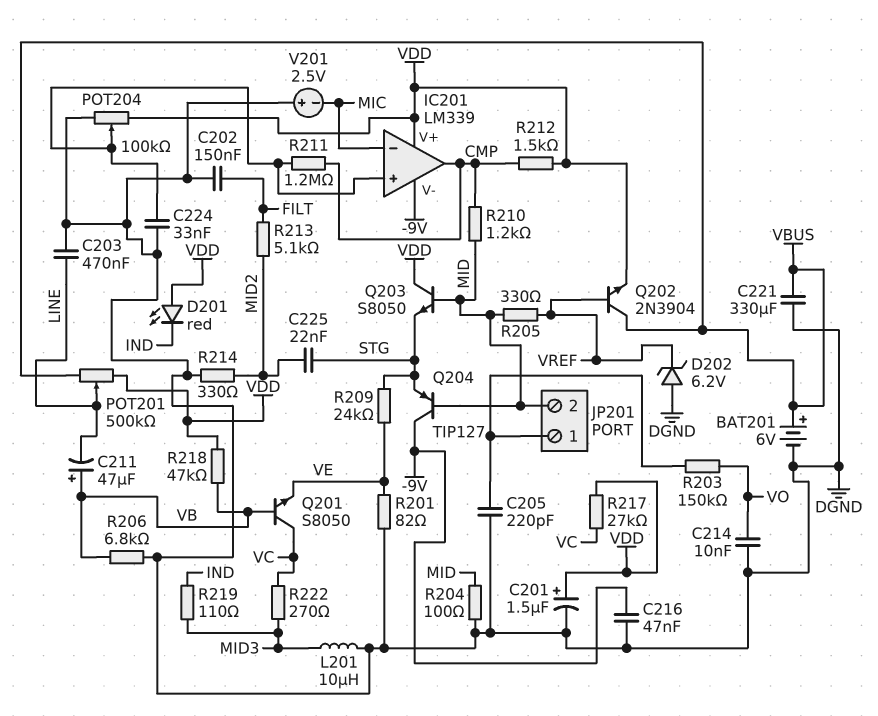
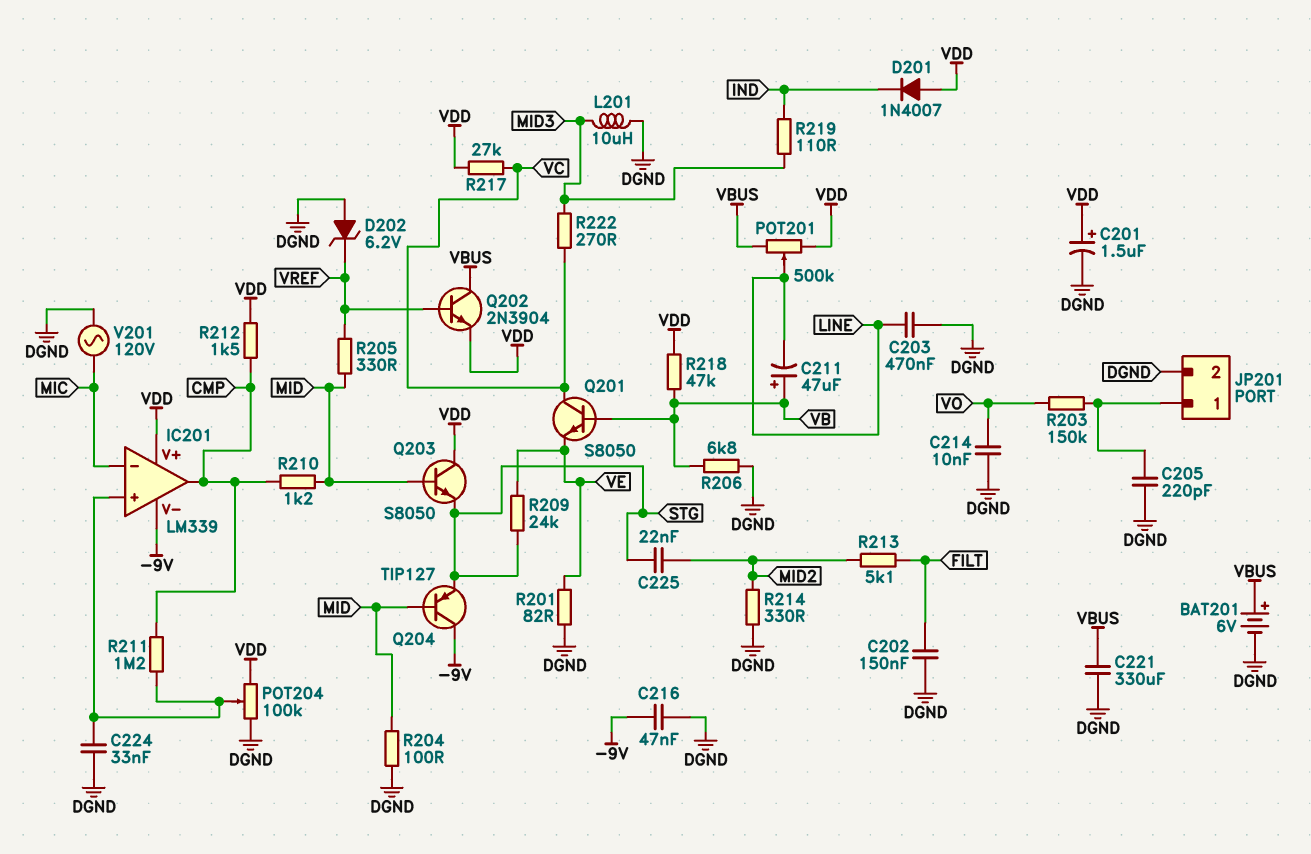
D201: LED red (A VDD, K IND) -> diode 1N4007 (A VDD, K IND)
JP201 pin 2: MID -> DGND
V201: 2.5V (plus DGND, minus MIC) -> AC 120V (DGND, MIC)

